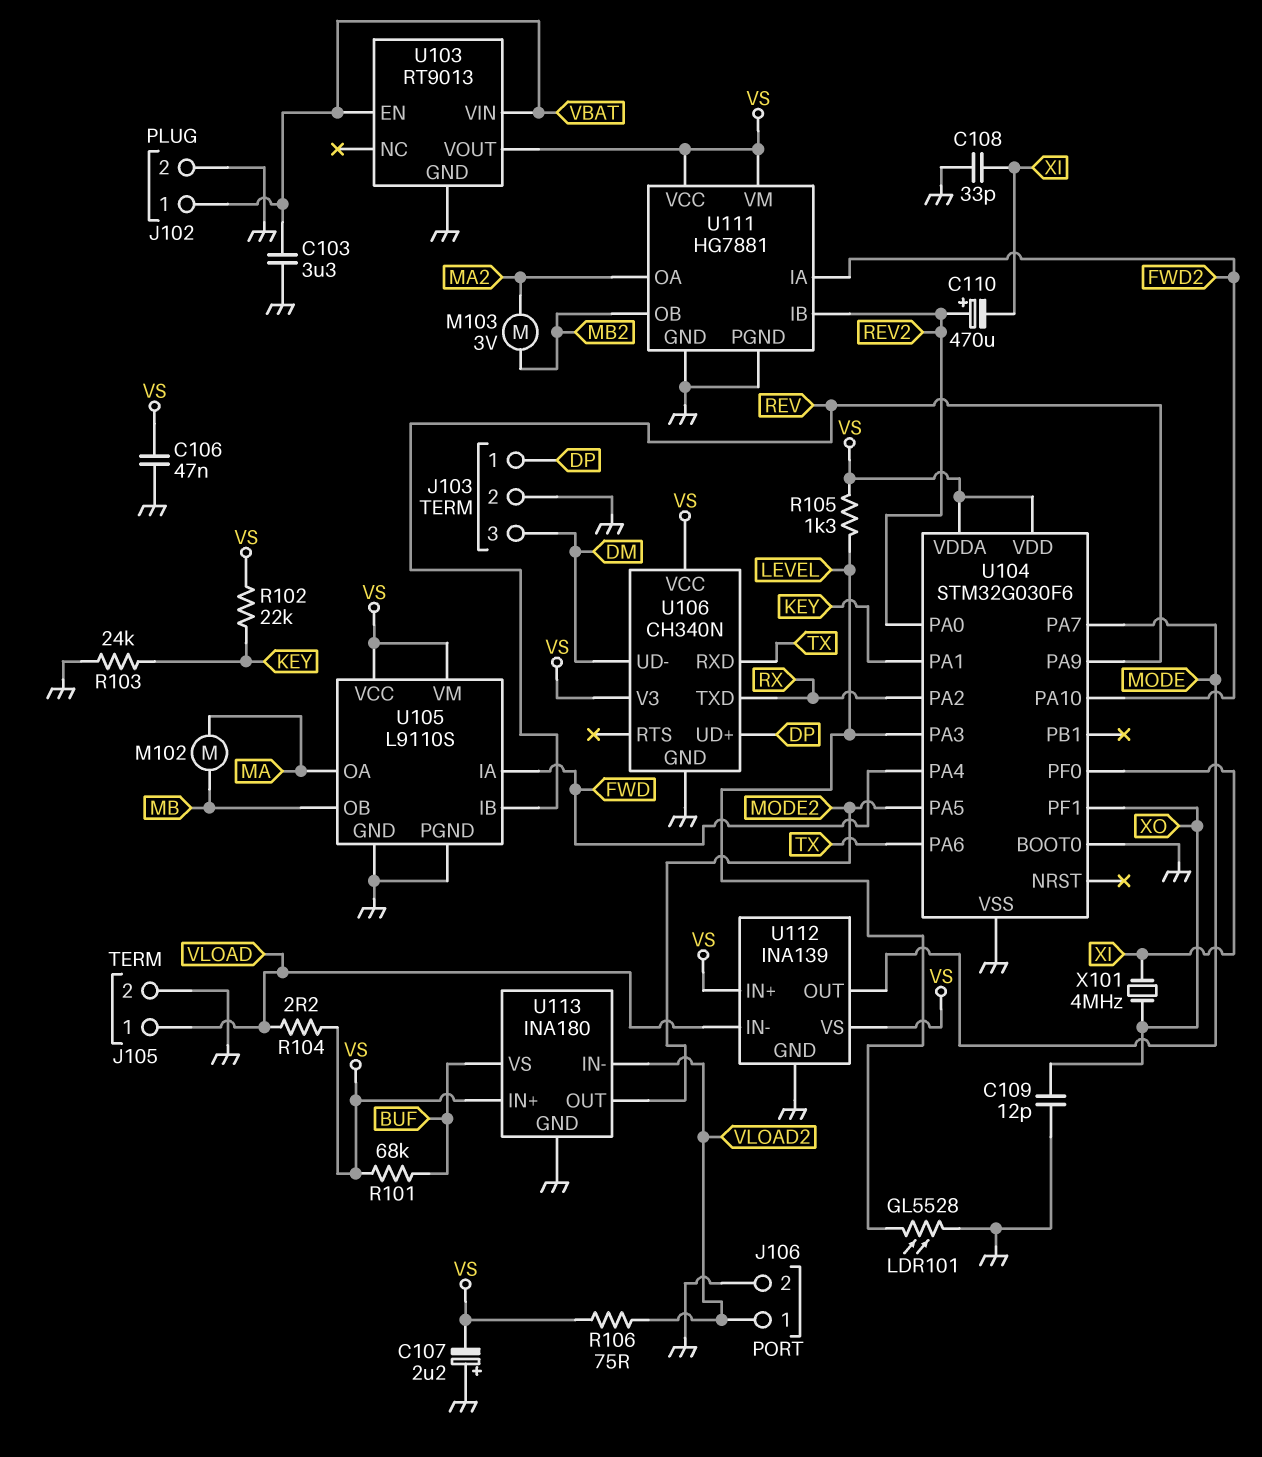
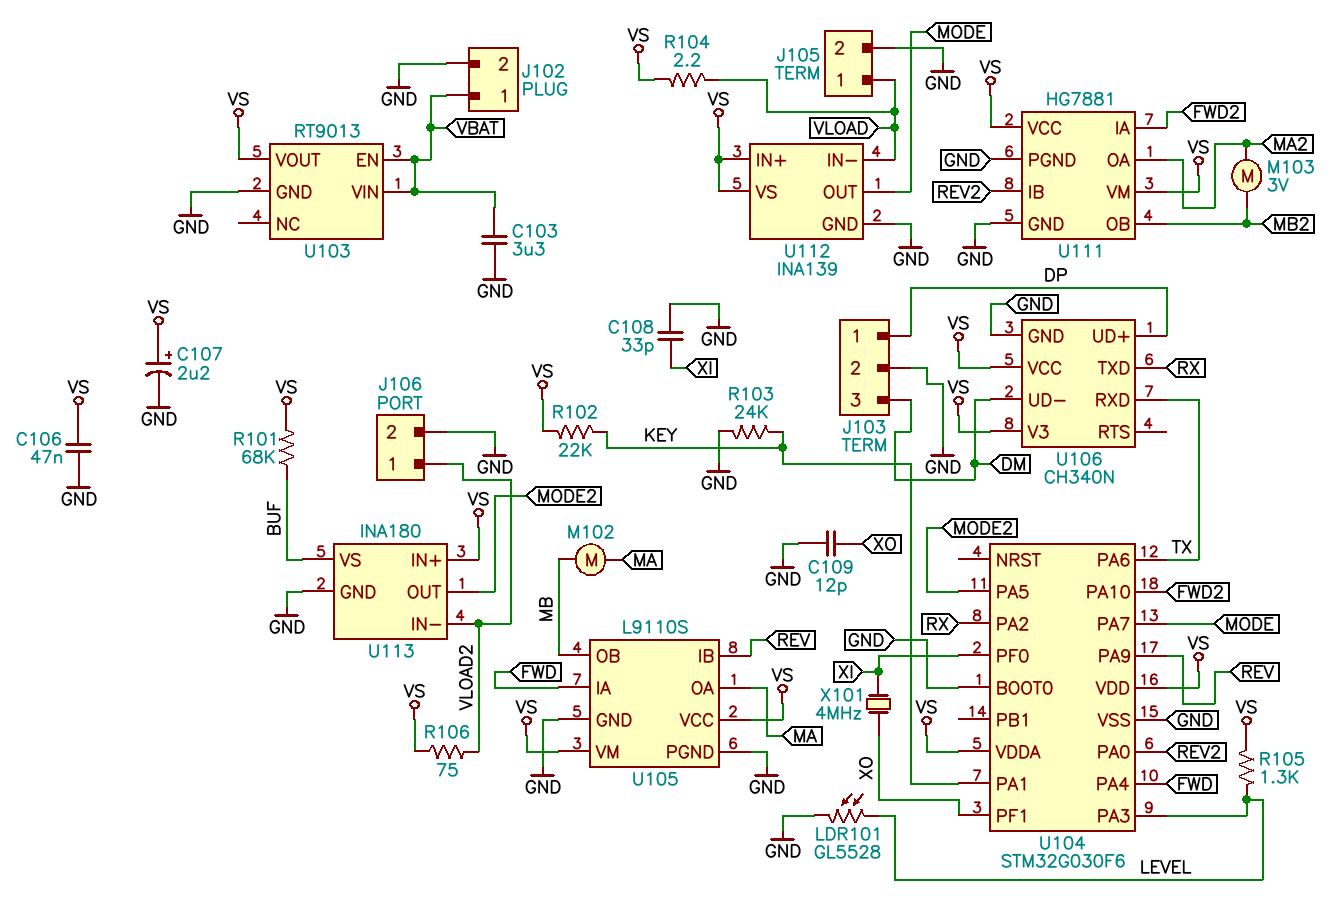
C107: 2.2uF (plus GND, minus VS) -> 2.2uF (plus VS, minus GND)
C110: 470uF (plus REV2, minus XI) -> none

